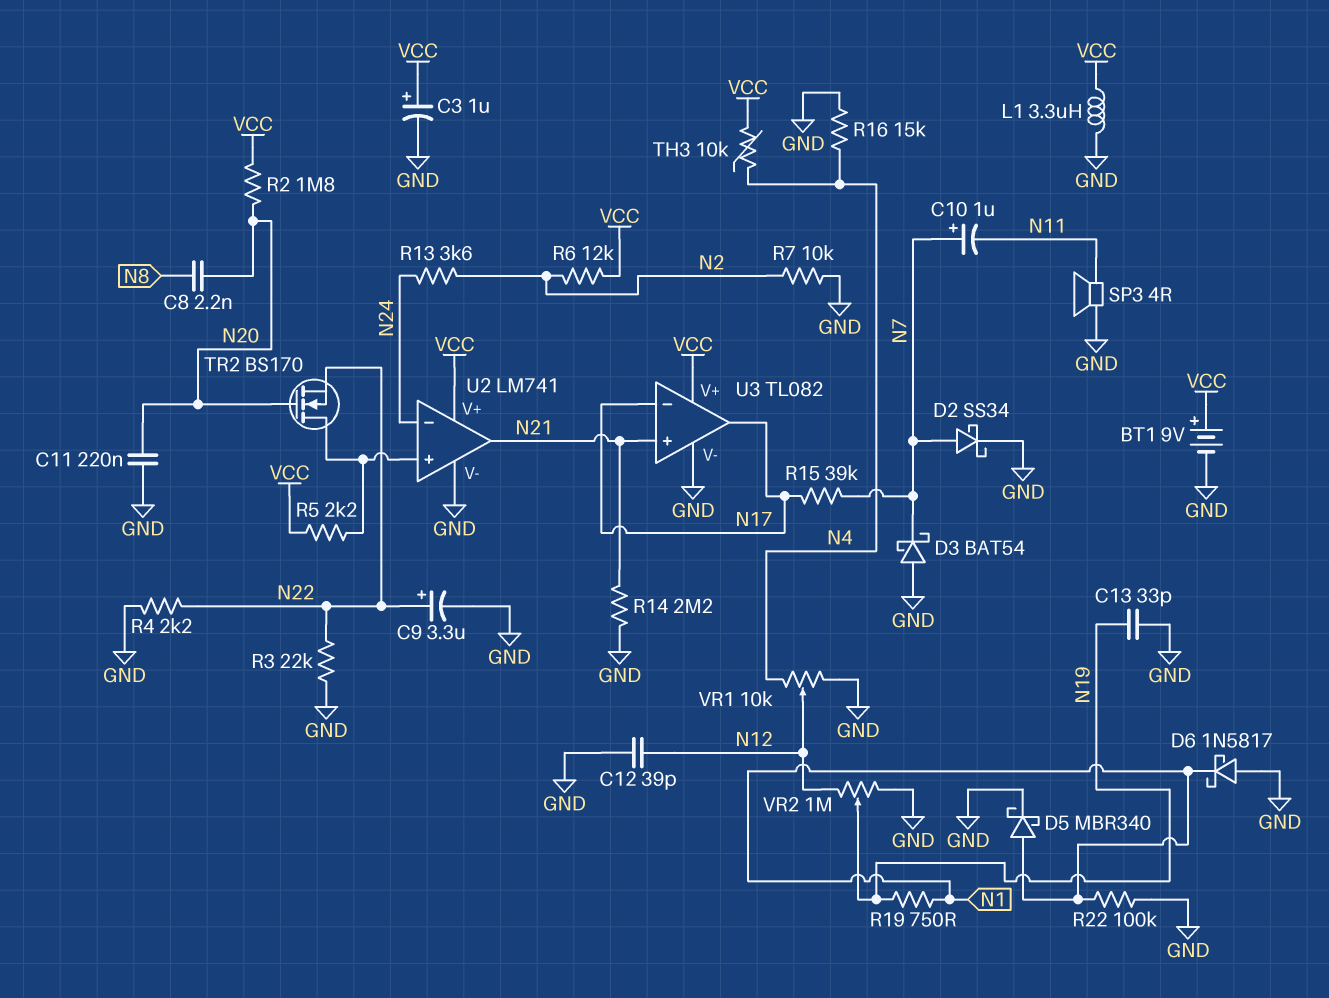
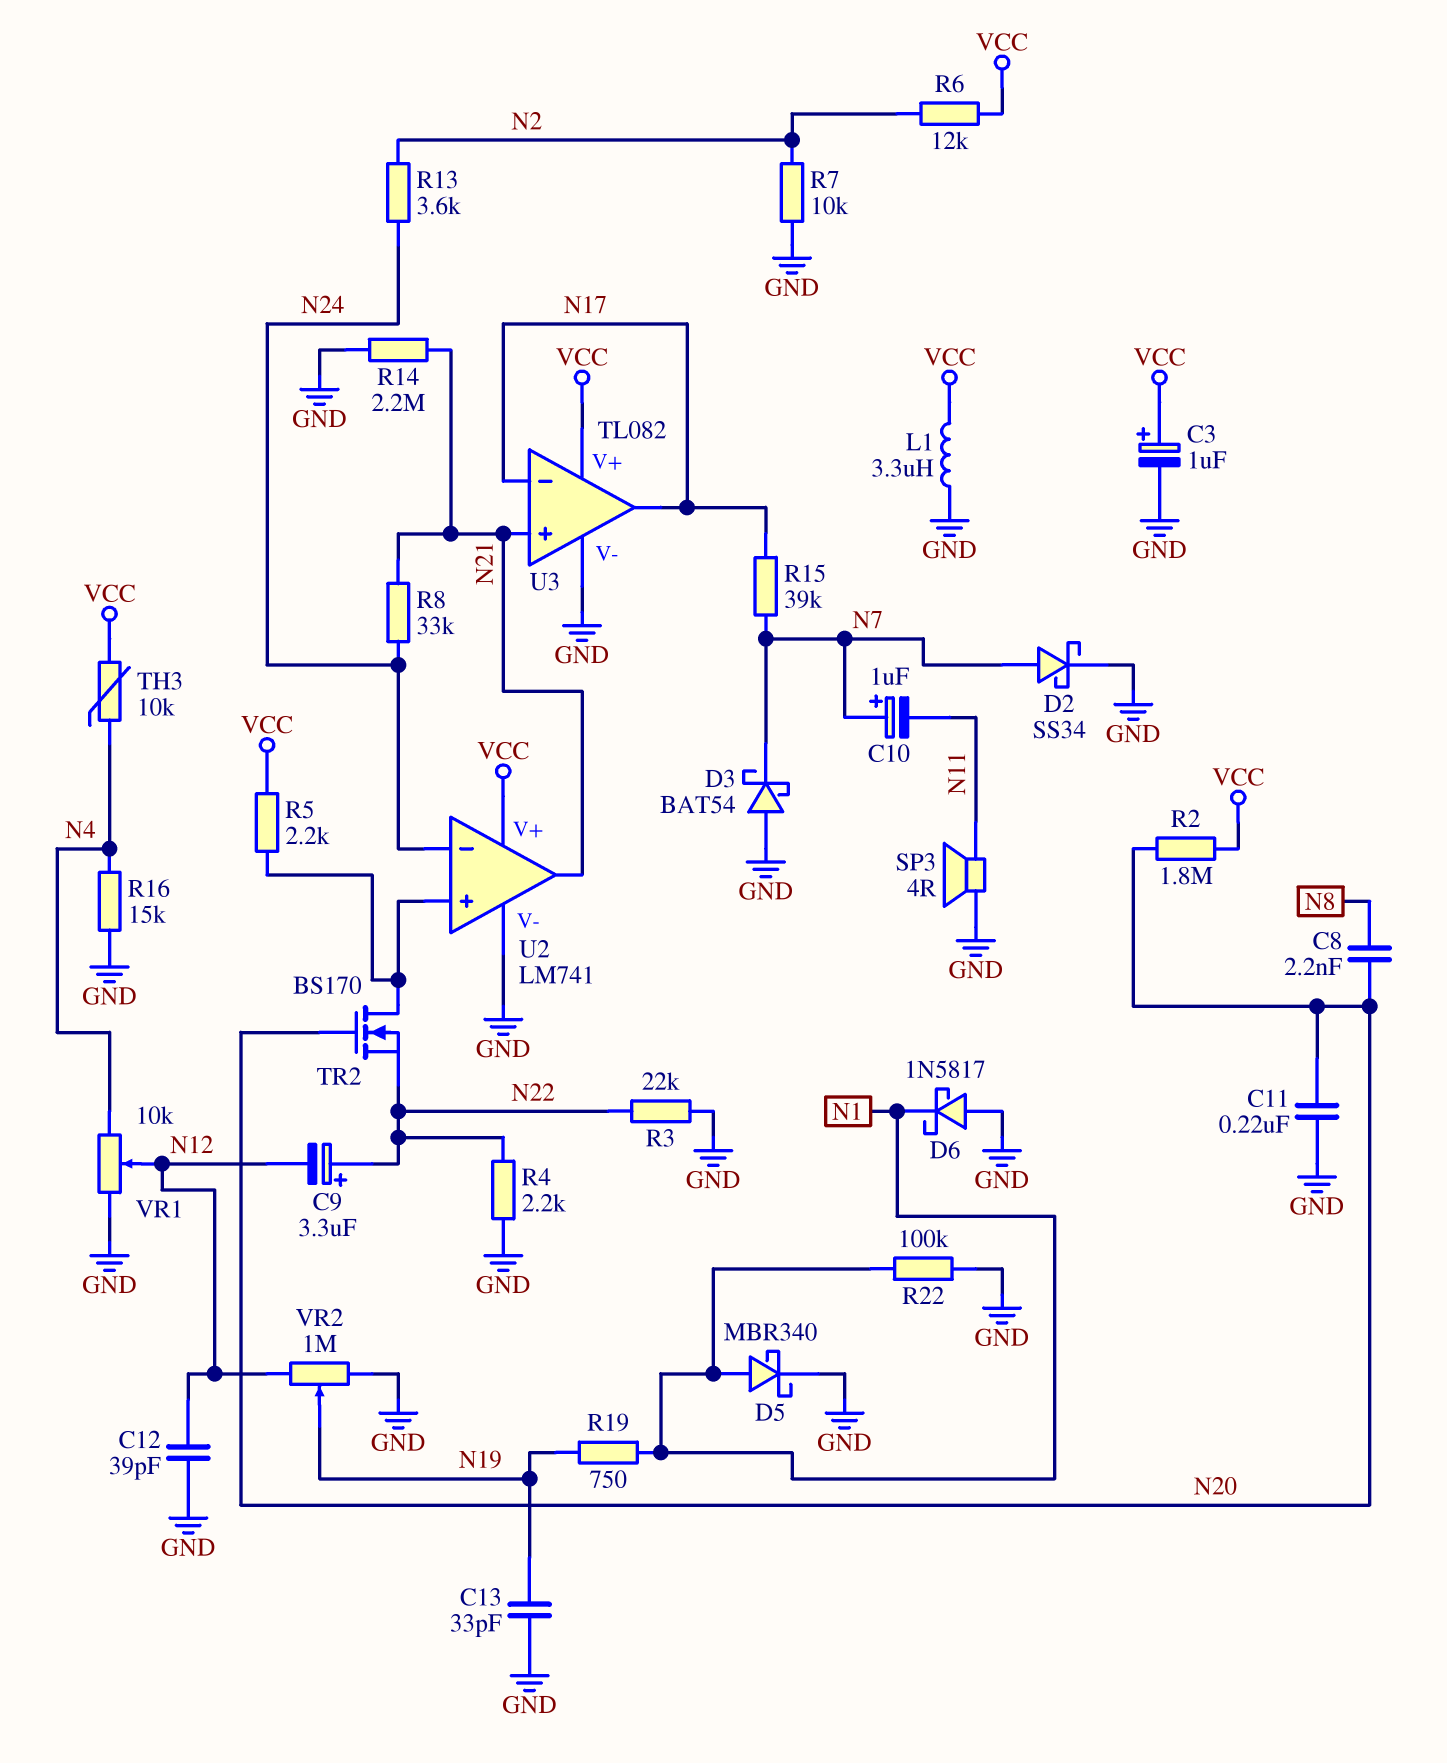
BT1: 9V (plus VCC, minus GND) -> none
C9: 3.3uF (plus N22, minus GND) -> 3.3uF (plus N22, minus N12)
R8: none -> 33k (N21, N24)

